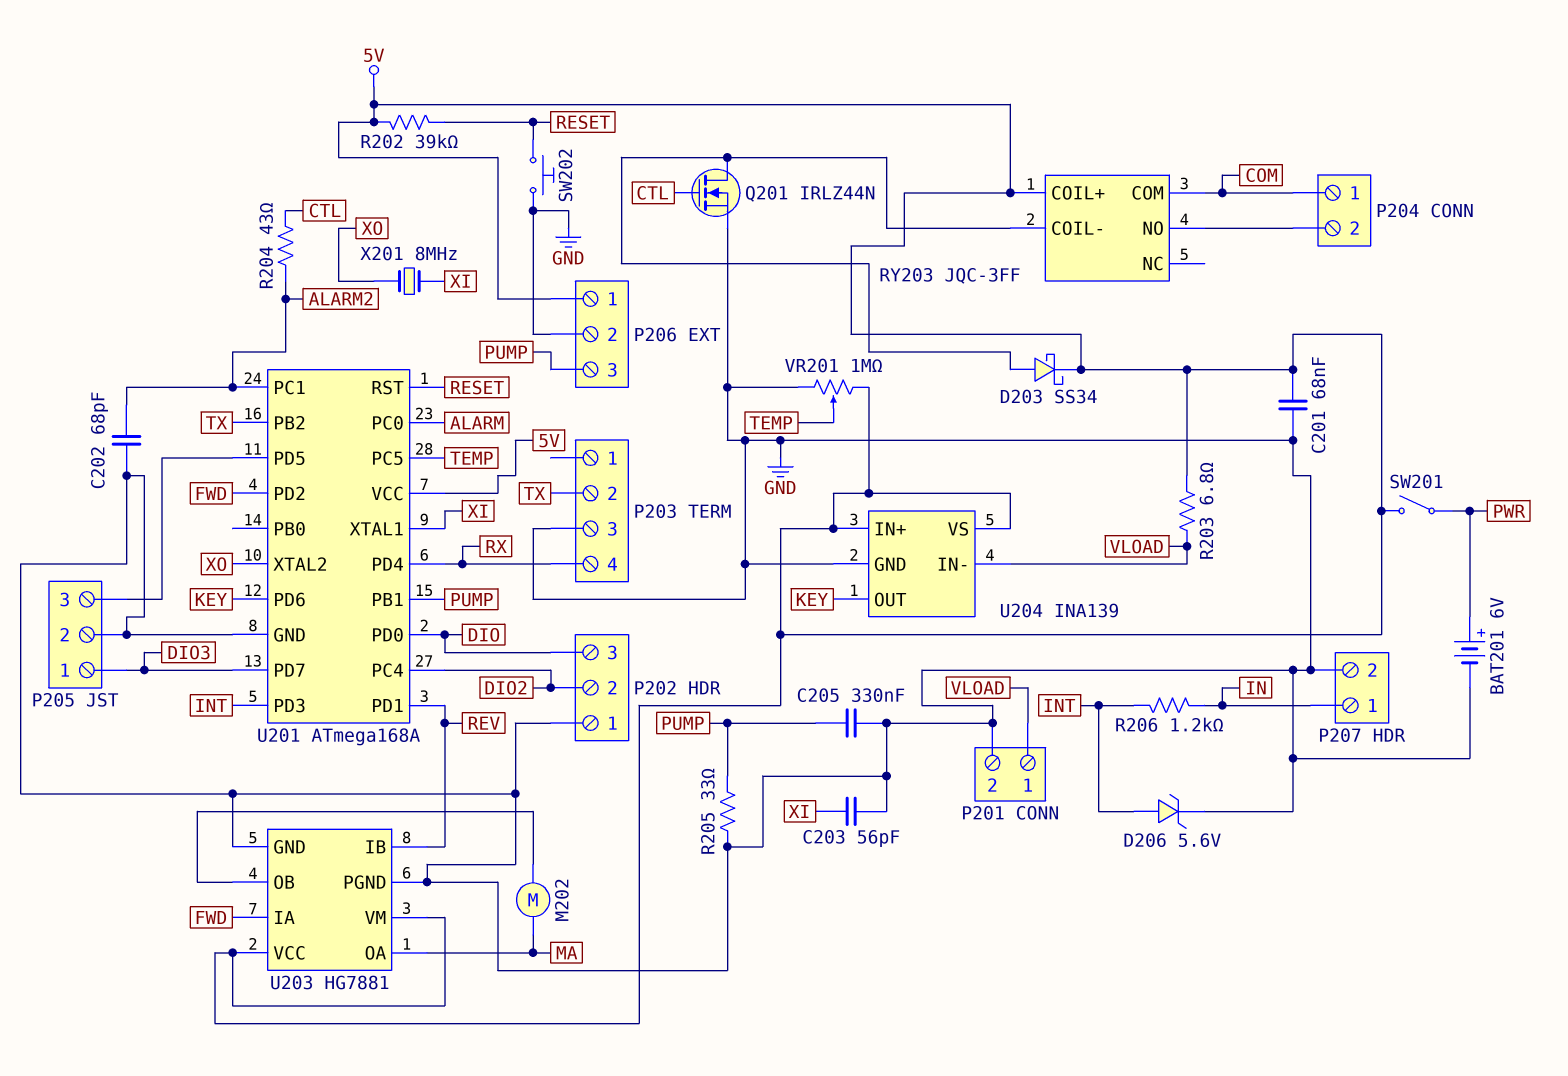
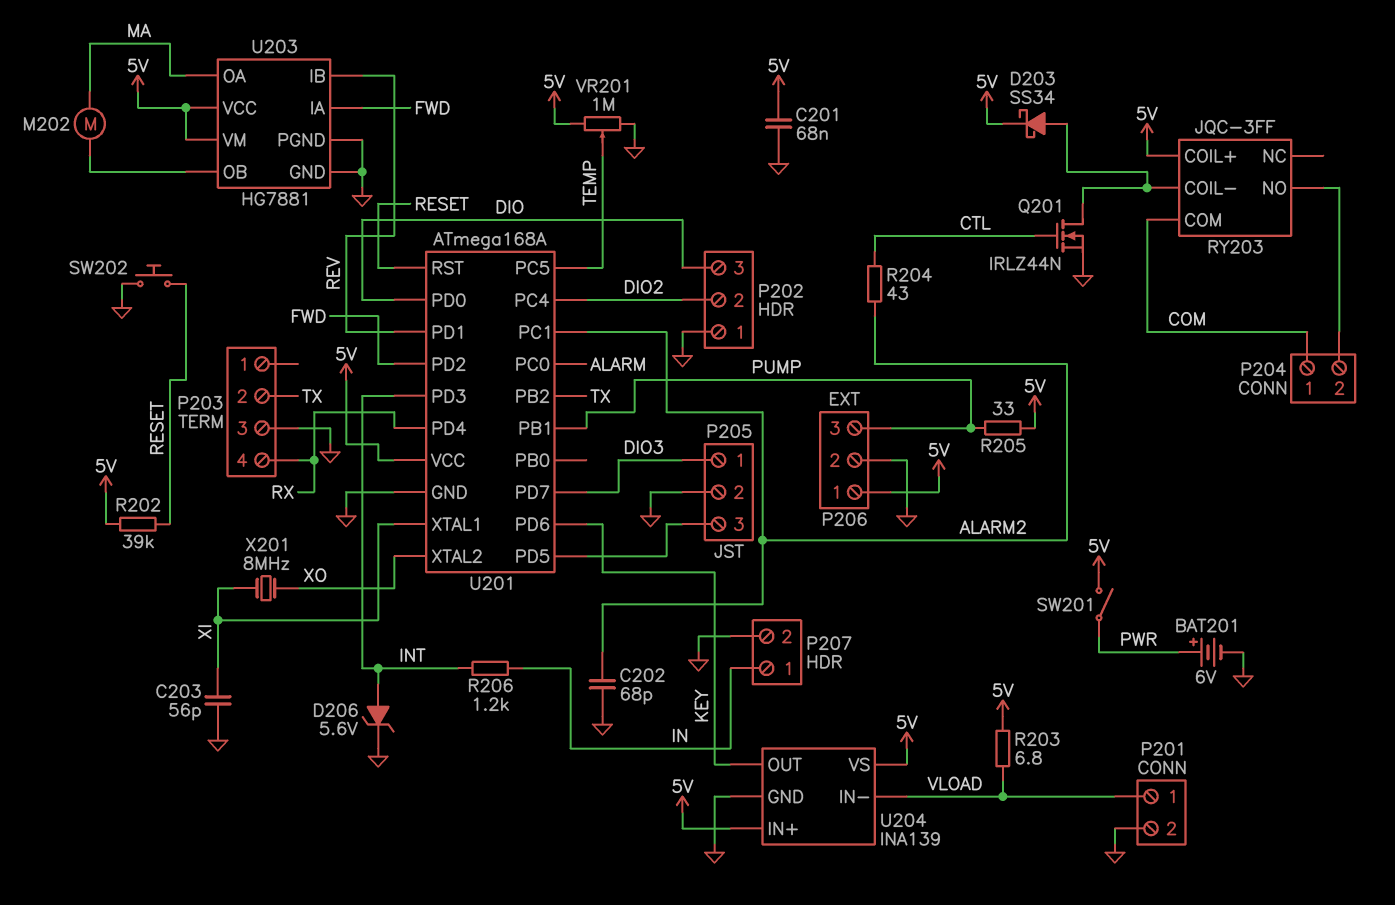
C205: 330nF (GND, PUMP) -> none
R205: 33 (GND, PUMP) -> 33 (5V, PUMP)

